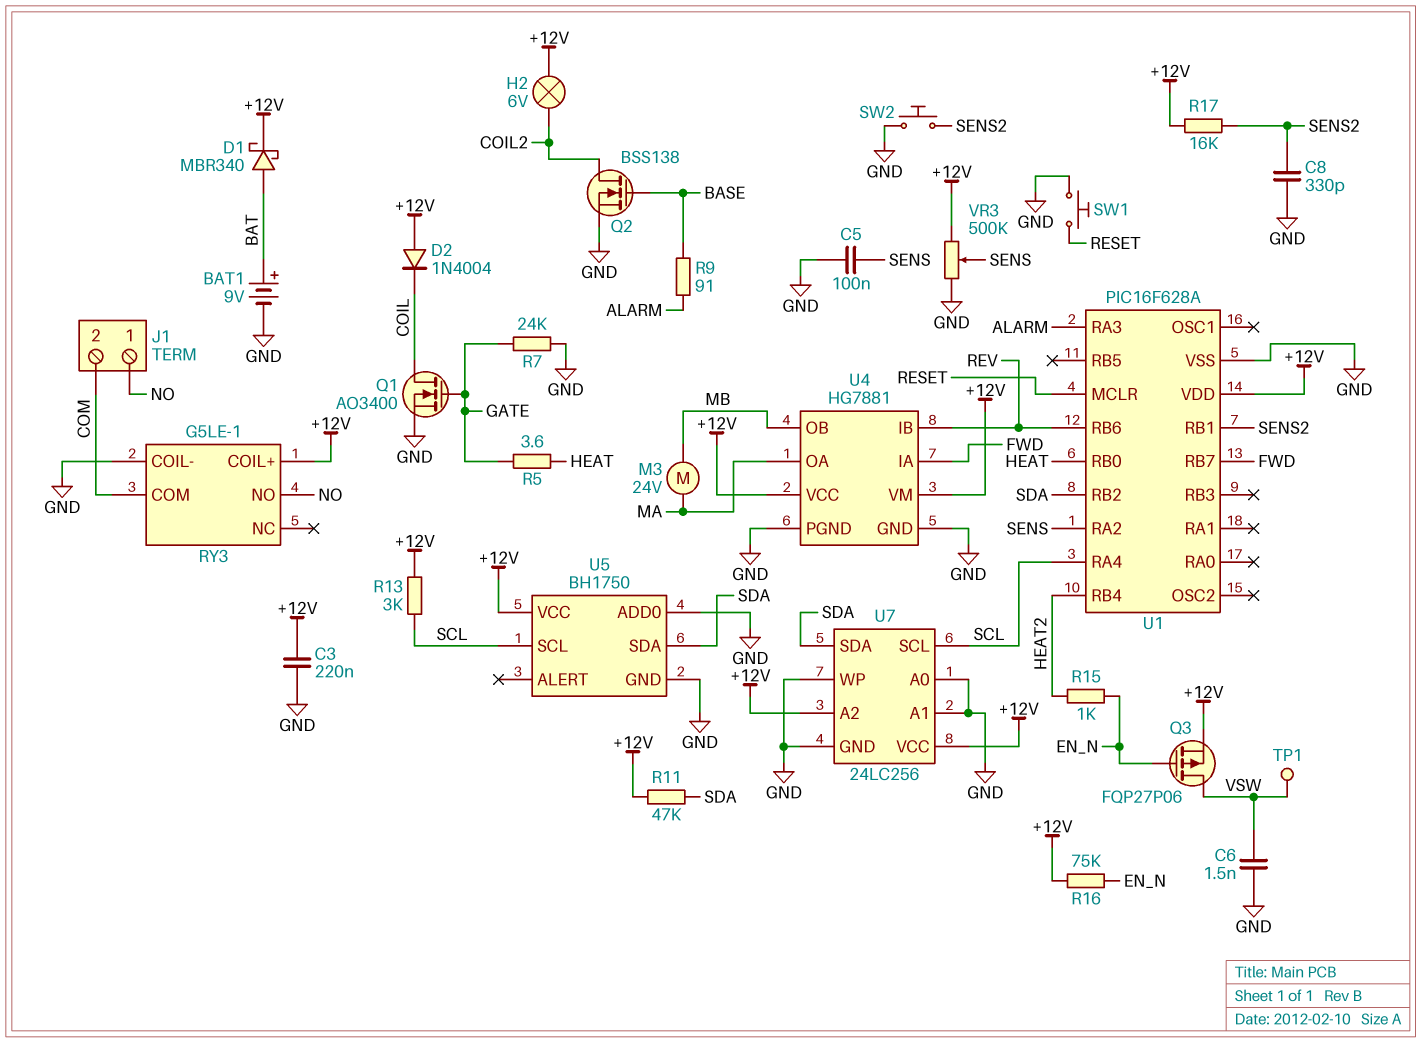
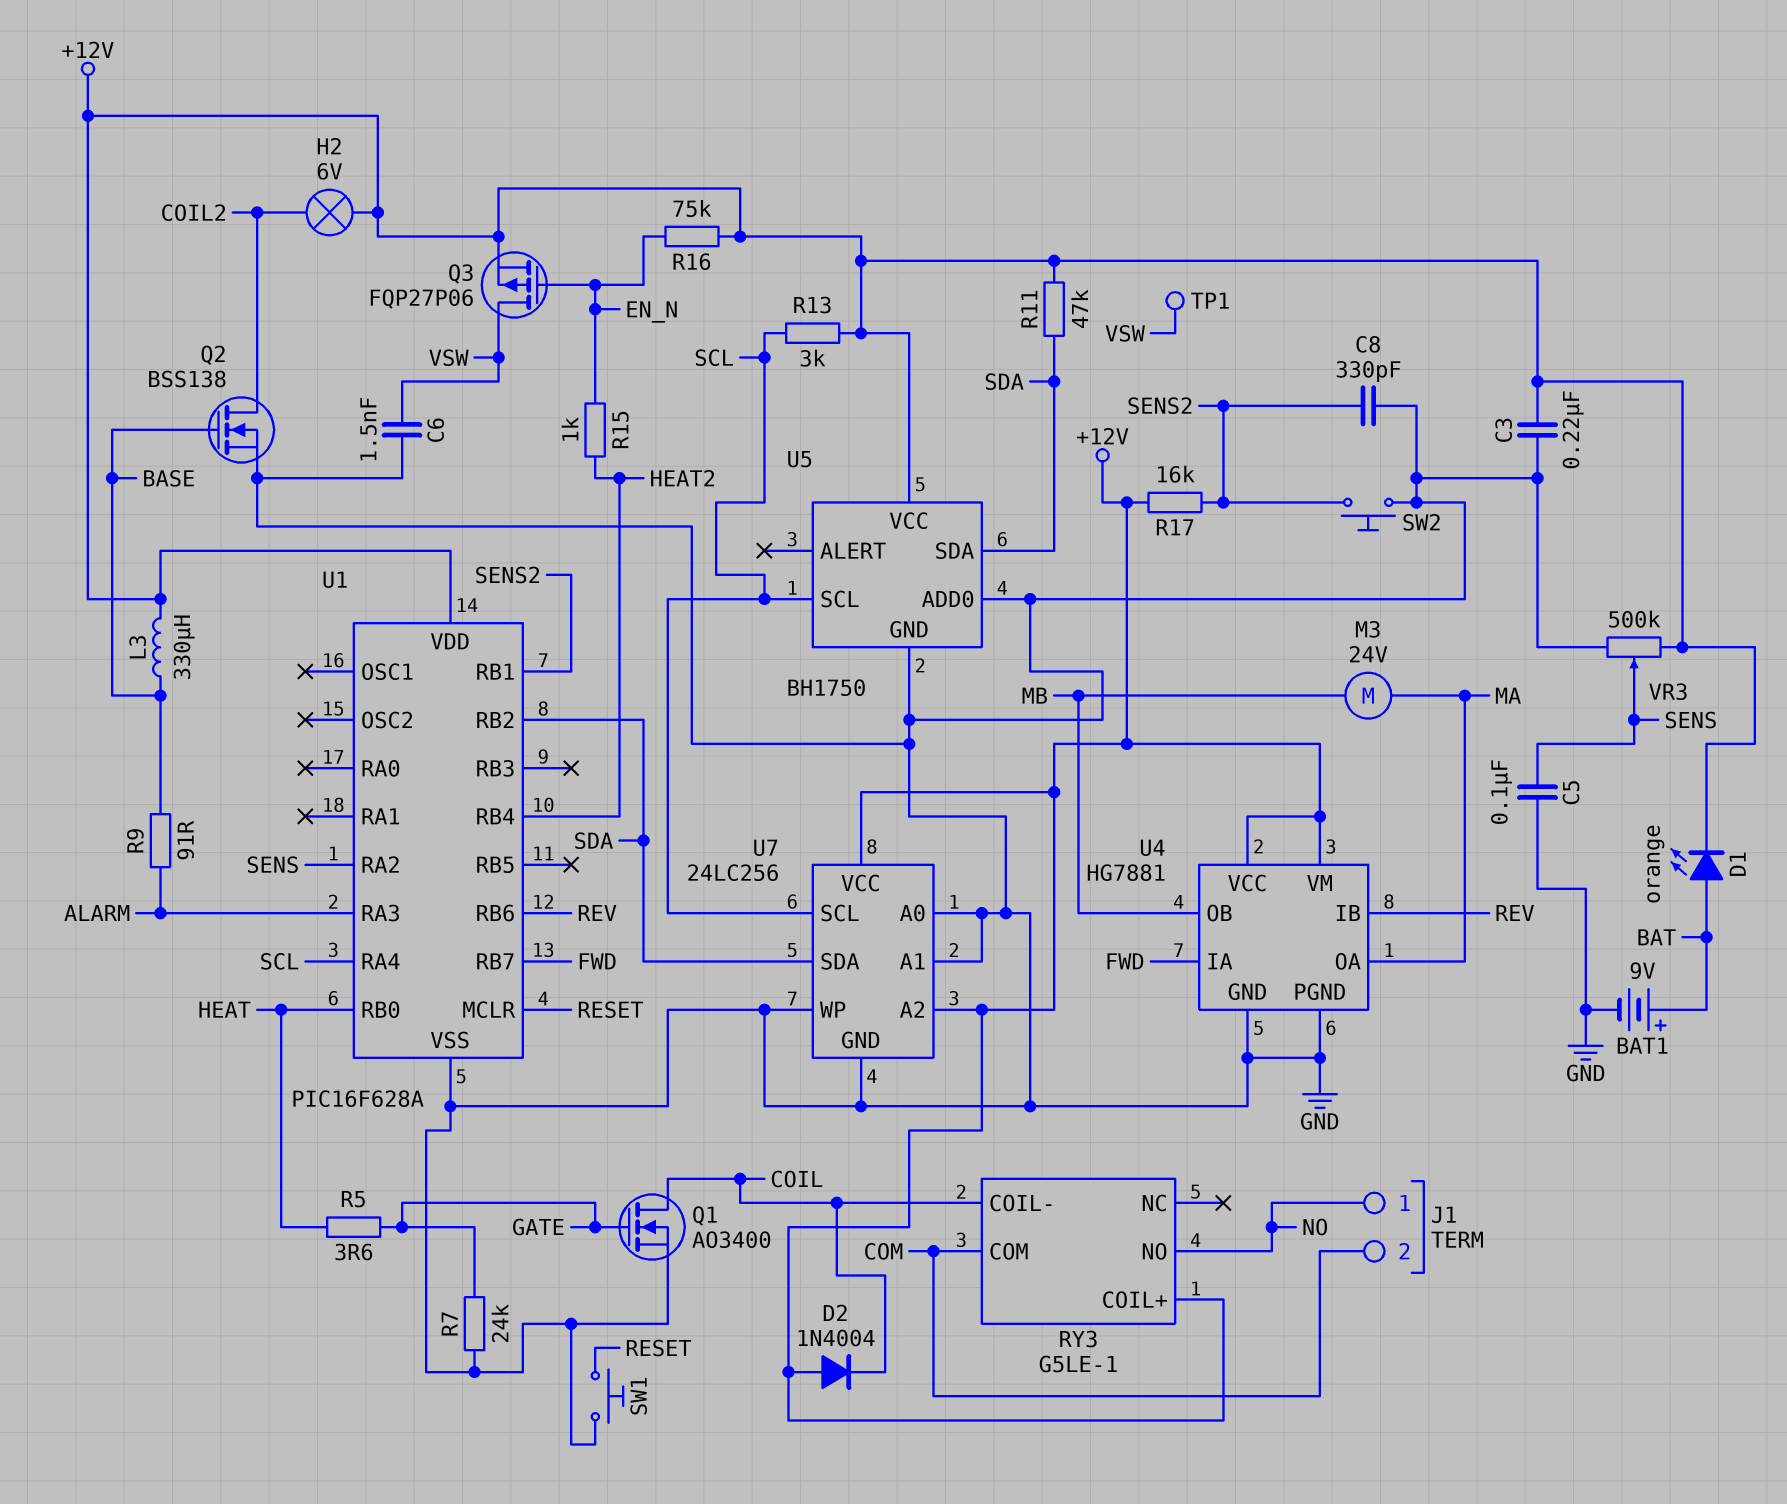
D1: schottky MBR340 (A BAT, K +12V) -> LED orange (A BAT, K +12V)
L3: none -> 330uH (+12V, BASE)
RY3 pin COIL-: GND -> COIL

